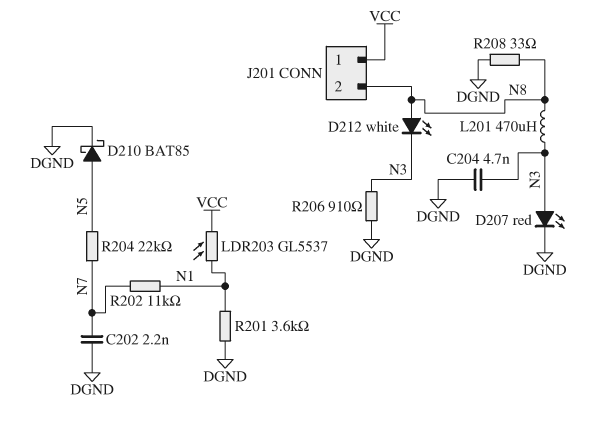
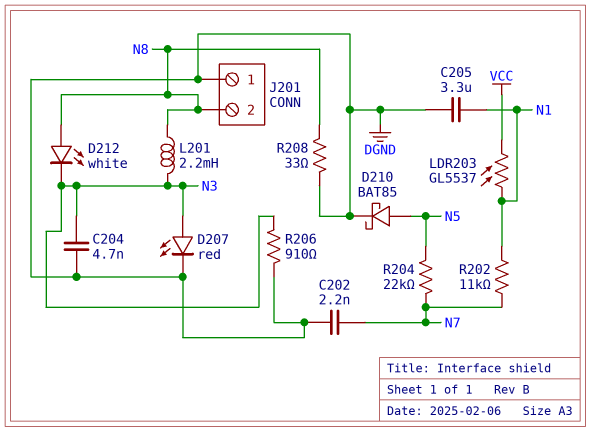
C205: none -> 3.3uF (DGND, N1)
J201 pin 1: VCC -> DGND
L201: 470uH (N3, N8) -> 2.2mH (N3, N8)
R201: 3.6k (DGND, N1) -> none

